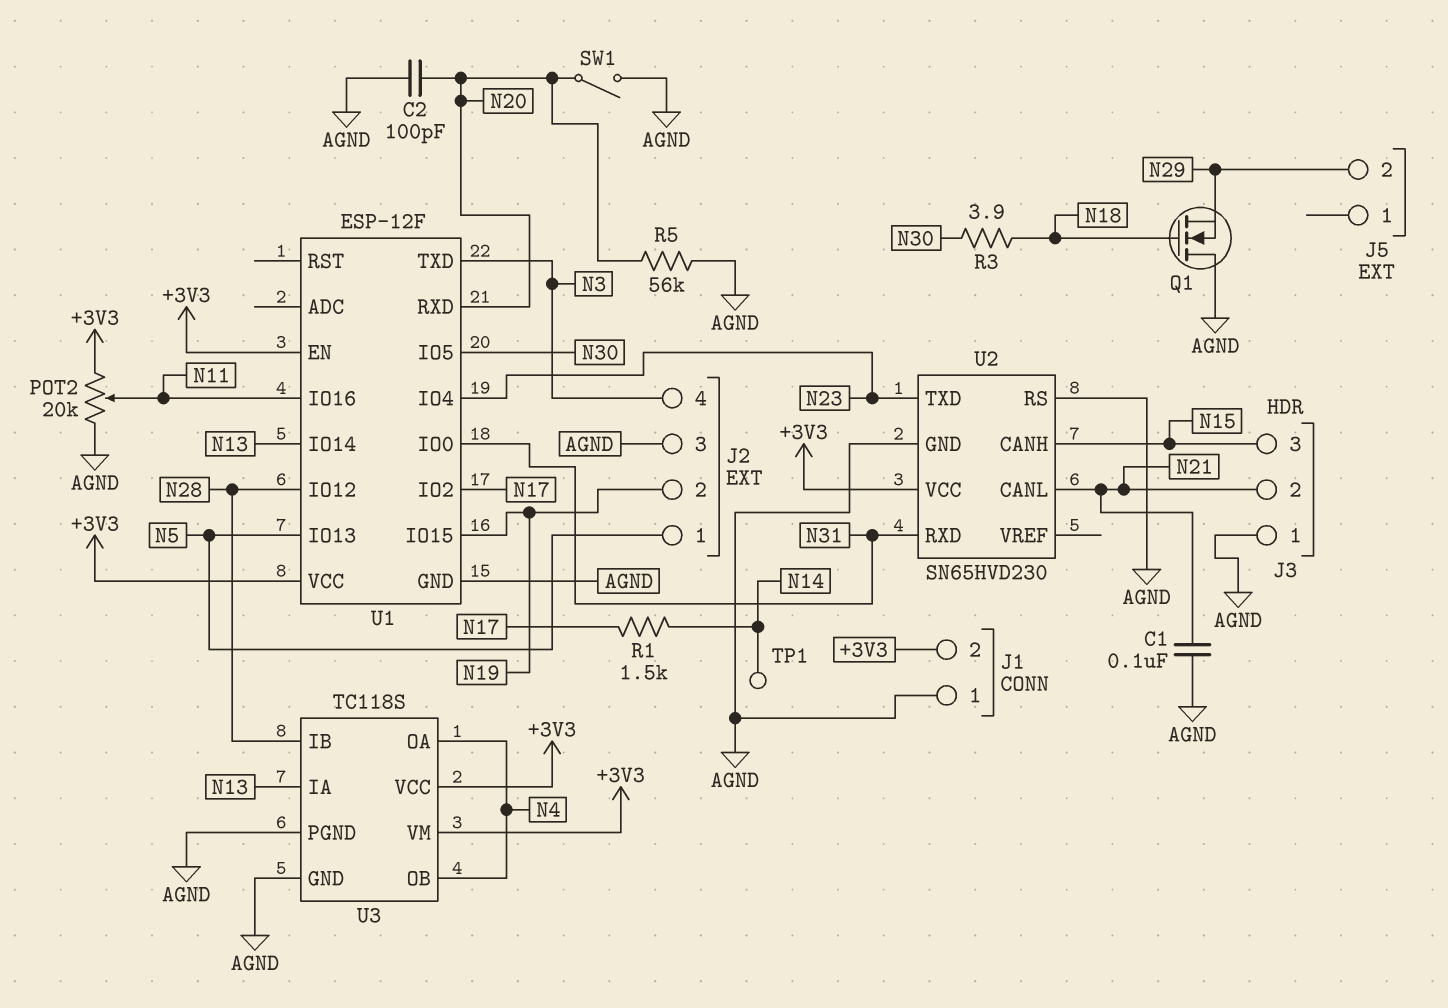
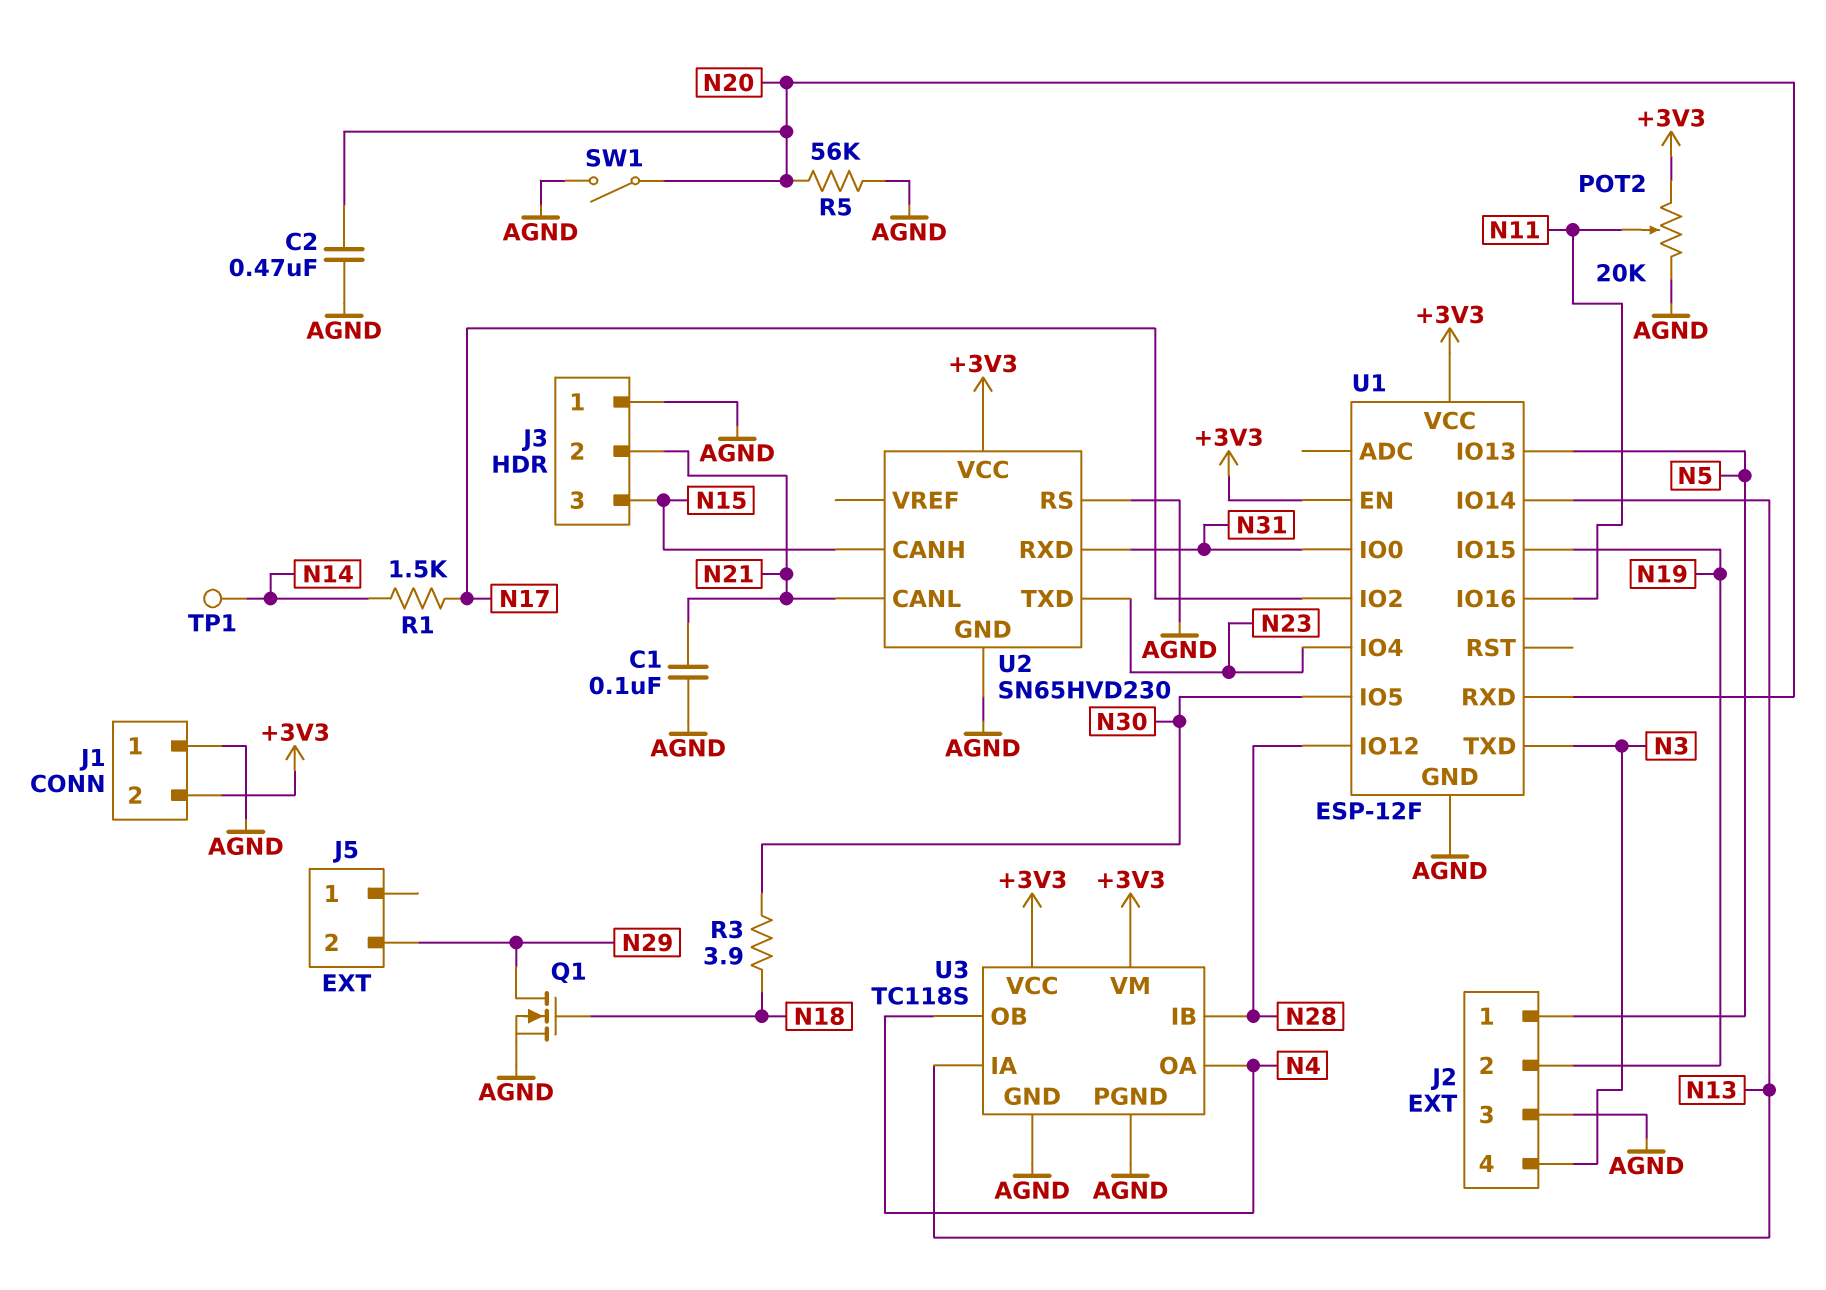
C2: 100pF (AGND, N20) -> 470nF (AGND, N20)
Q1: NMOS (G N18, D AGND, S N29) -> NMOS (G N18, D N29, S AGND)

